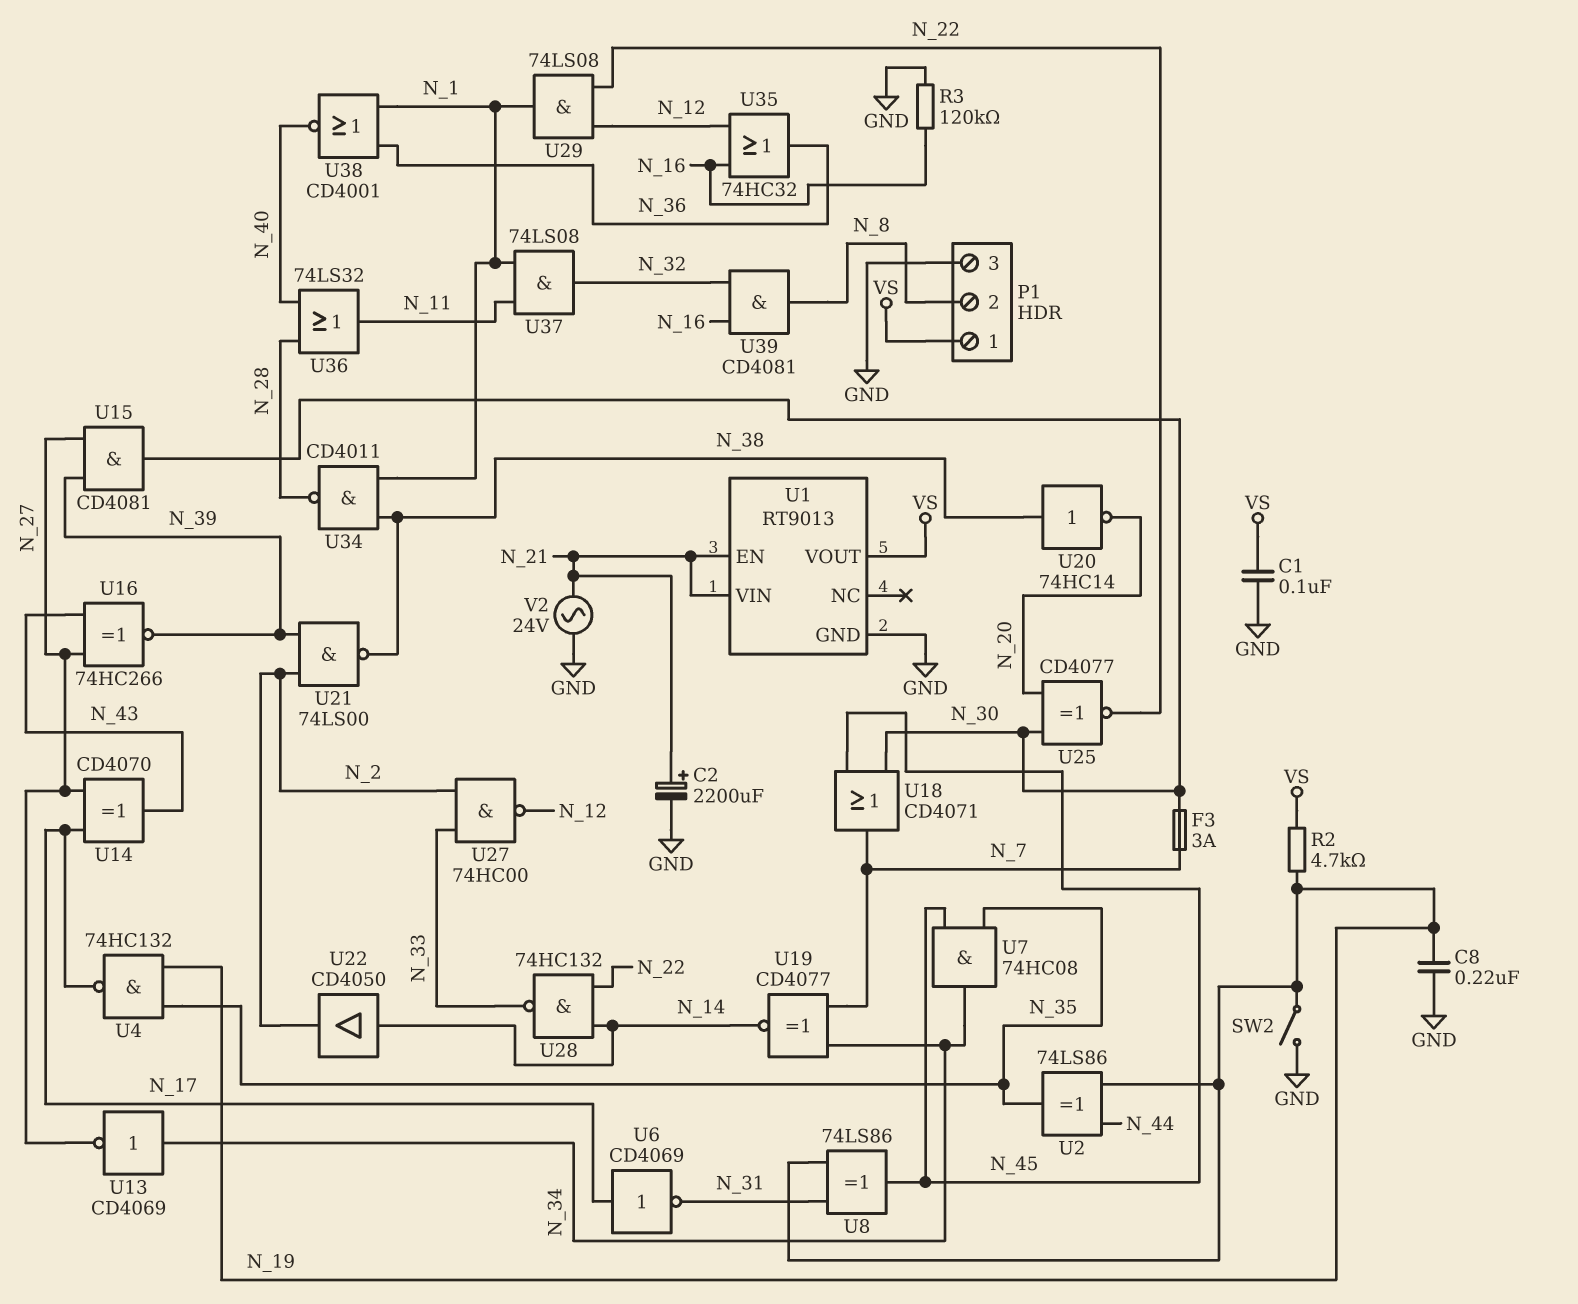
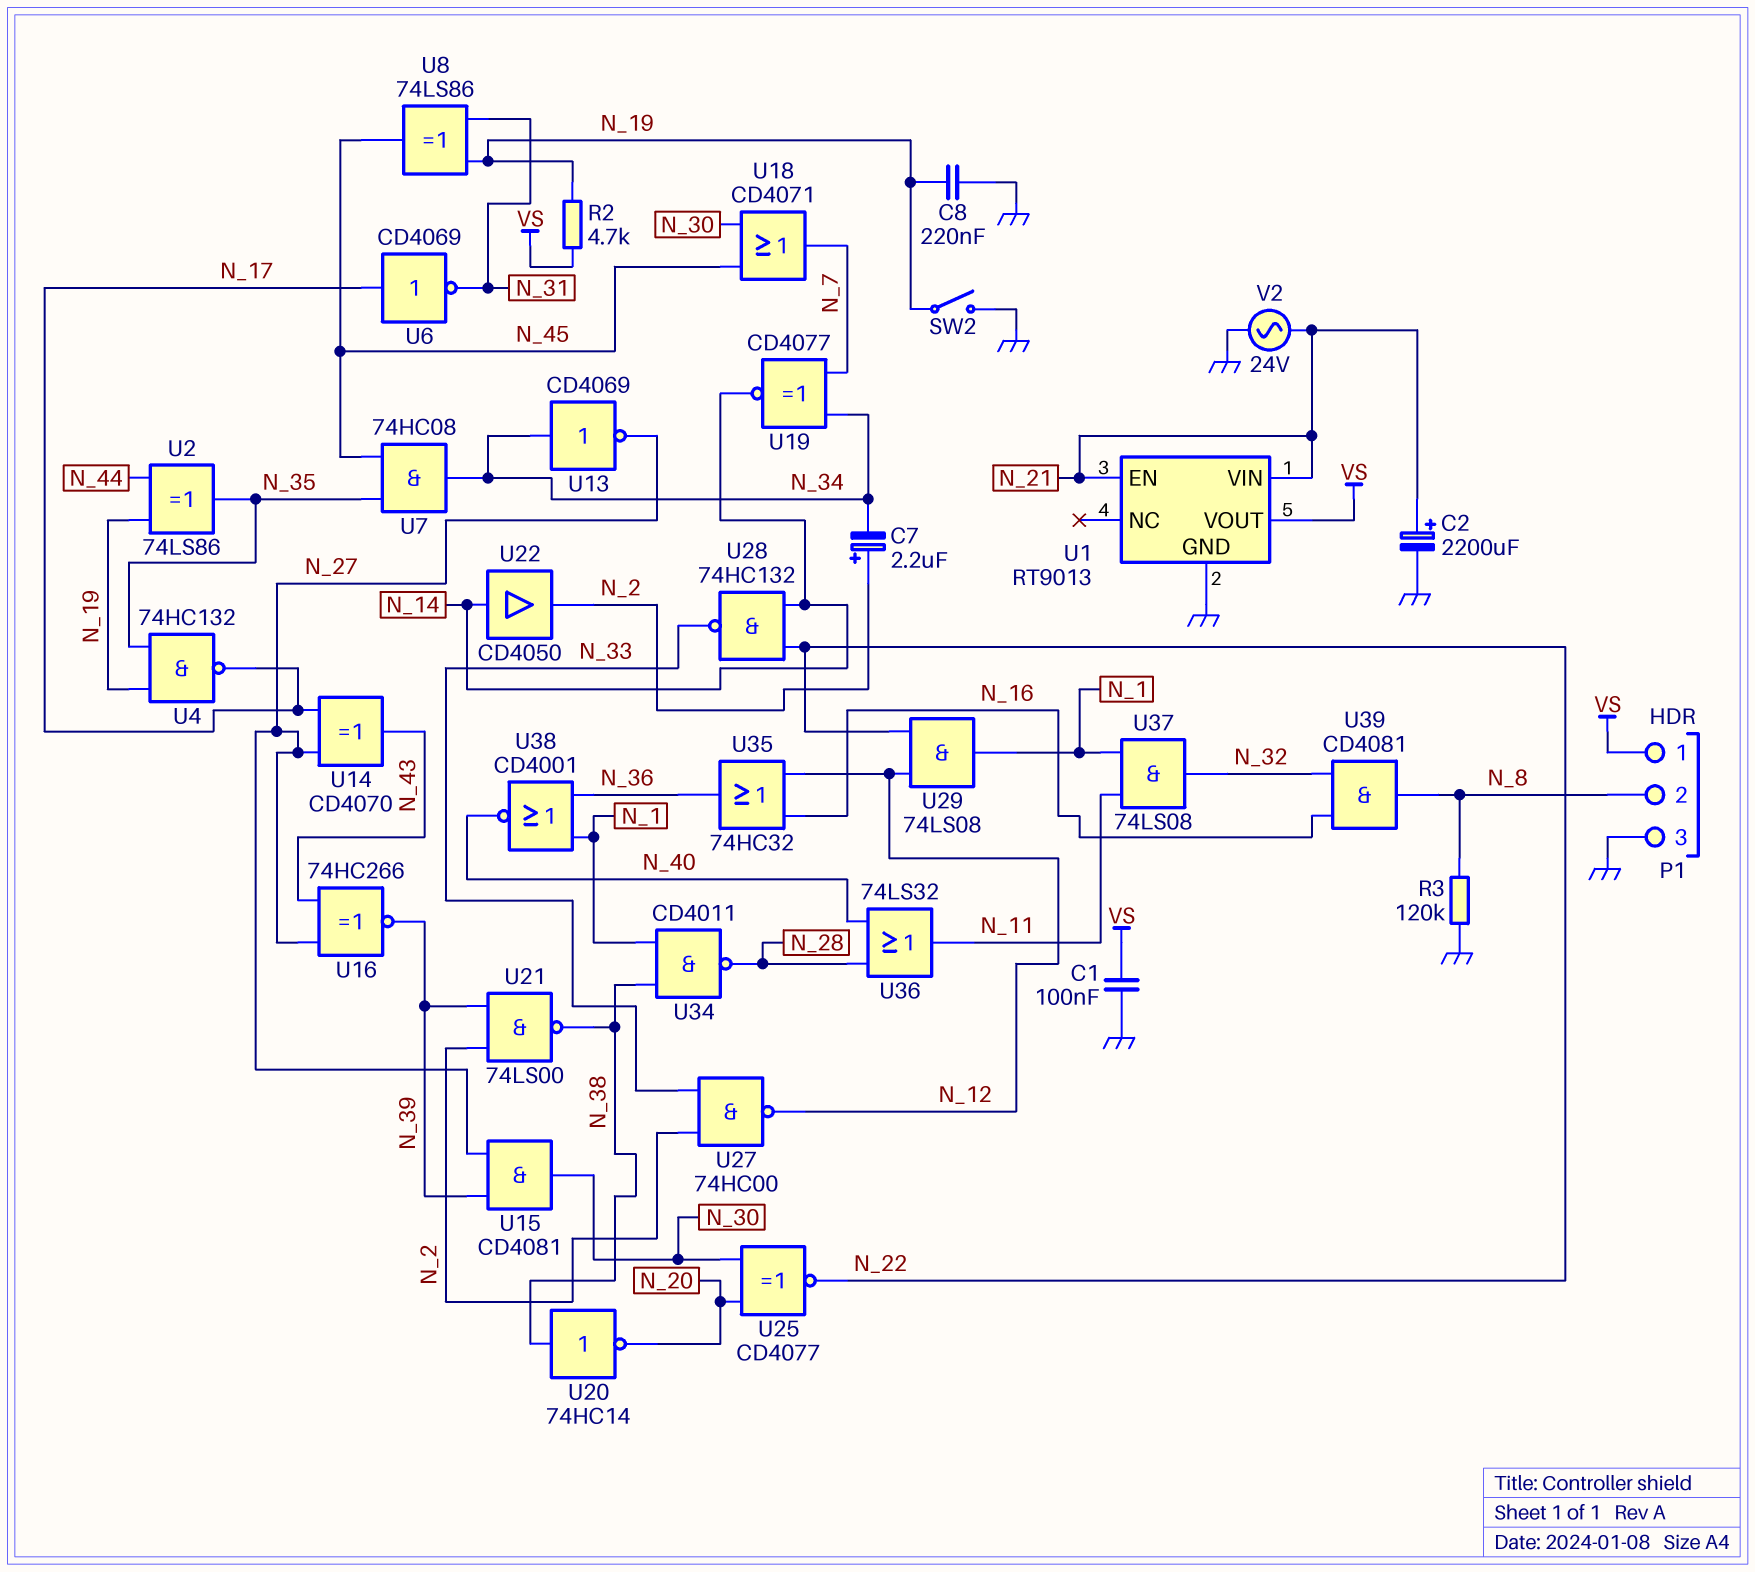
C7: none -> 2.2uF (plus N_2, minus N_34)
F3: 3A (N_7, N_30) -> none
R3: 120k (GND, N_16) -> 120k (GND, N_8)

